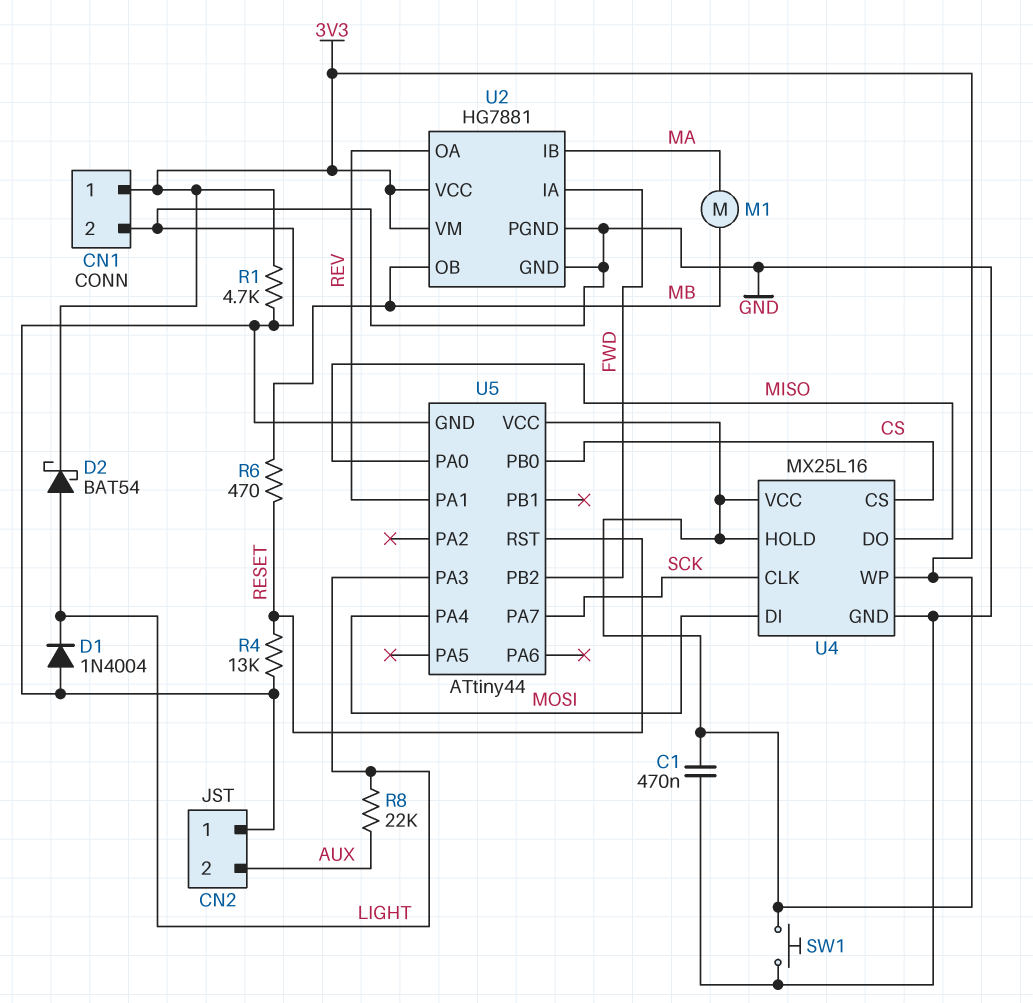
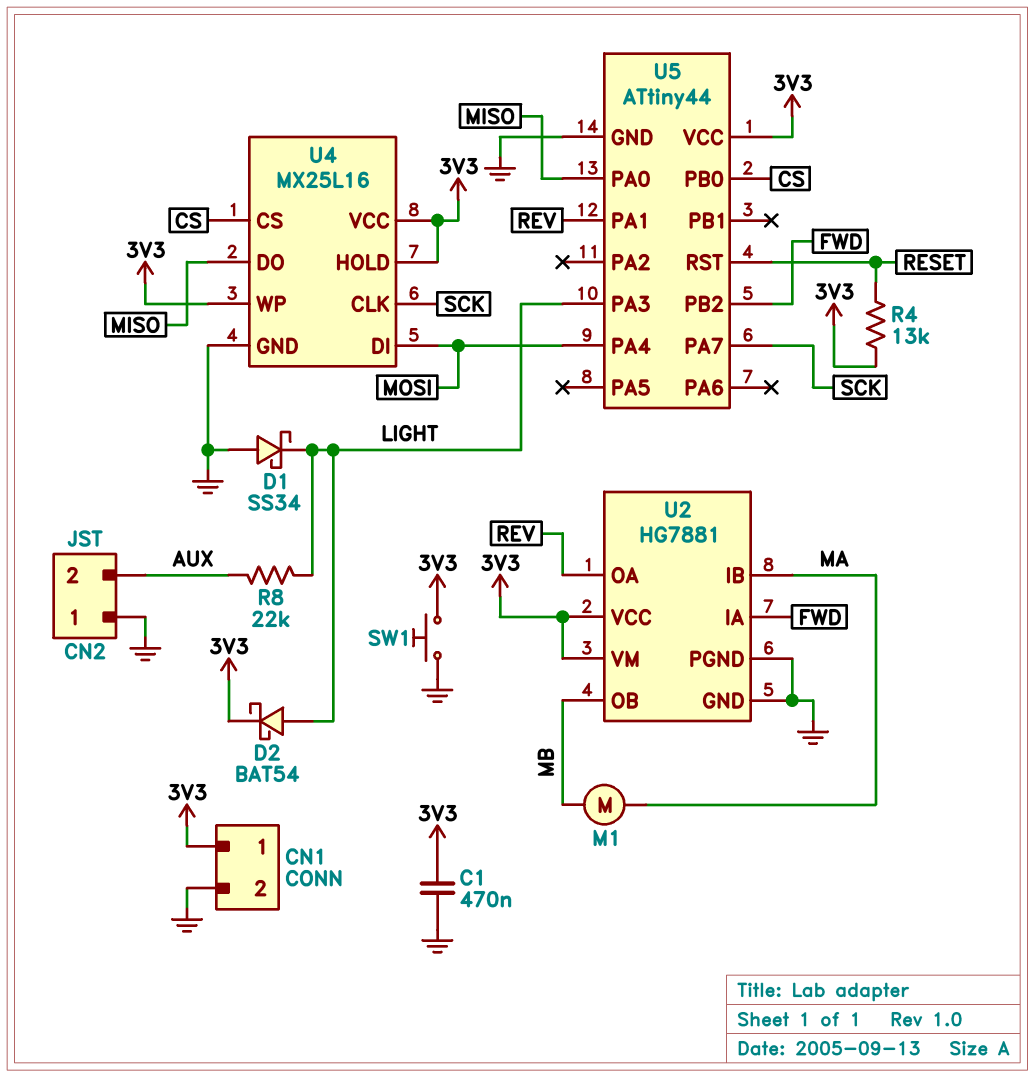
D1: diode 1N4004 (A GND, K LIGHT) -> schottky SS34 (A GND, K LIGHT)
R1: 4.7k (3V3, GND) -> none
R4: 13k (GND, RESET) -> 13k (3V3, RESET)
R6: 470 (MB, RESET) -> none

